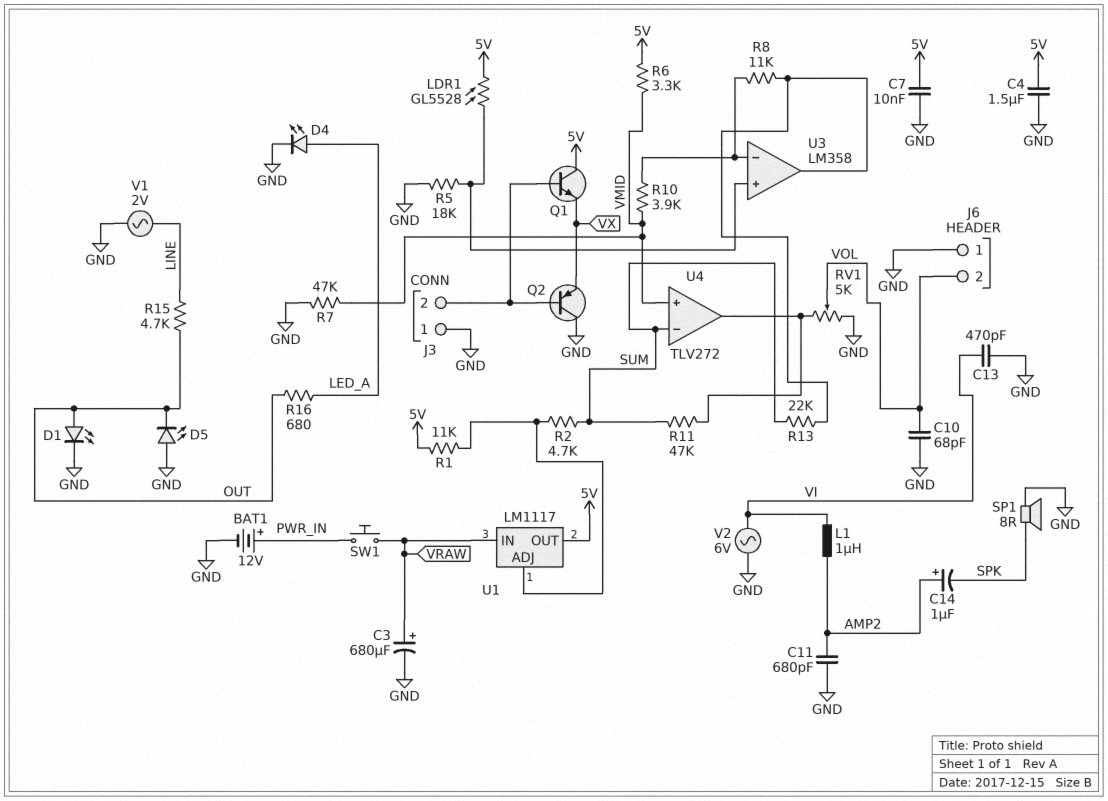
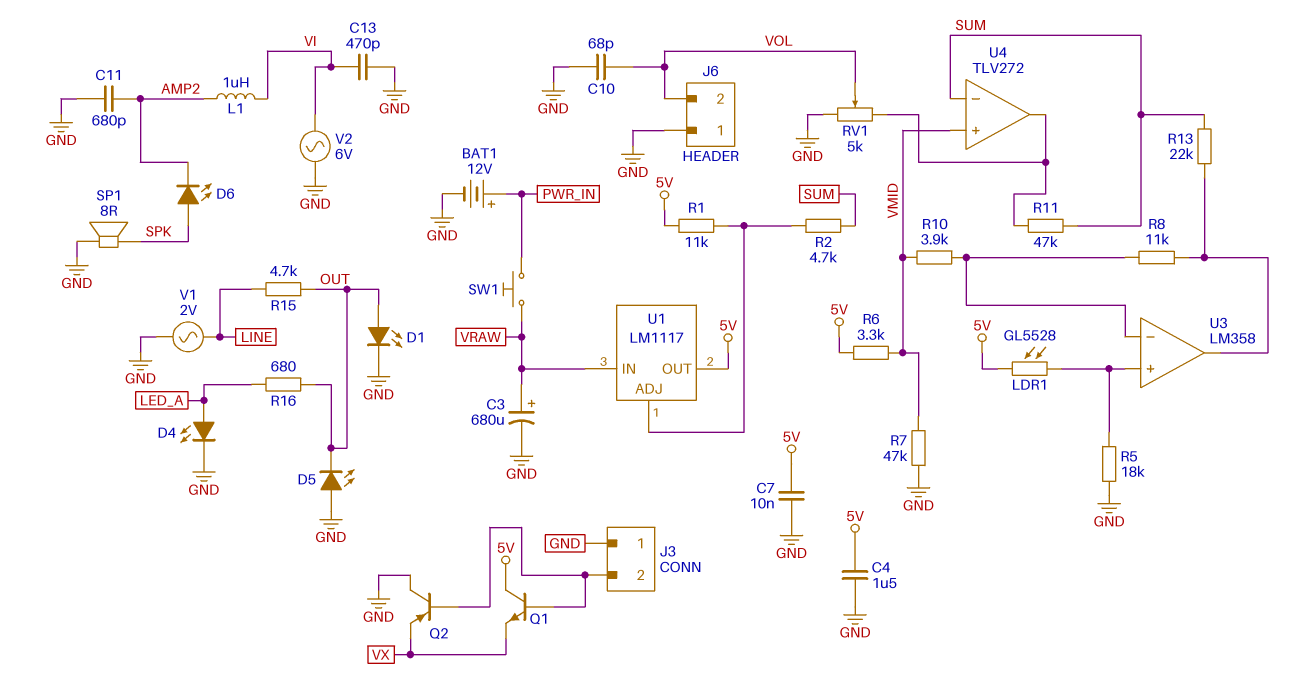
C14: 1uF (plus AMP2, minus SPK) -> none
D6: none -> LED (A SPK, K AMP2)

